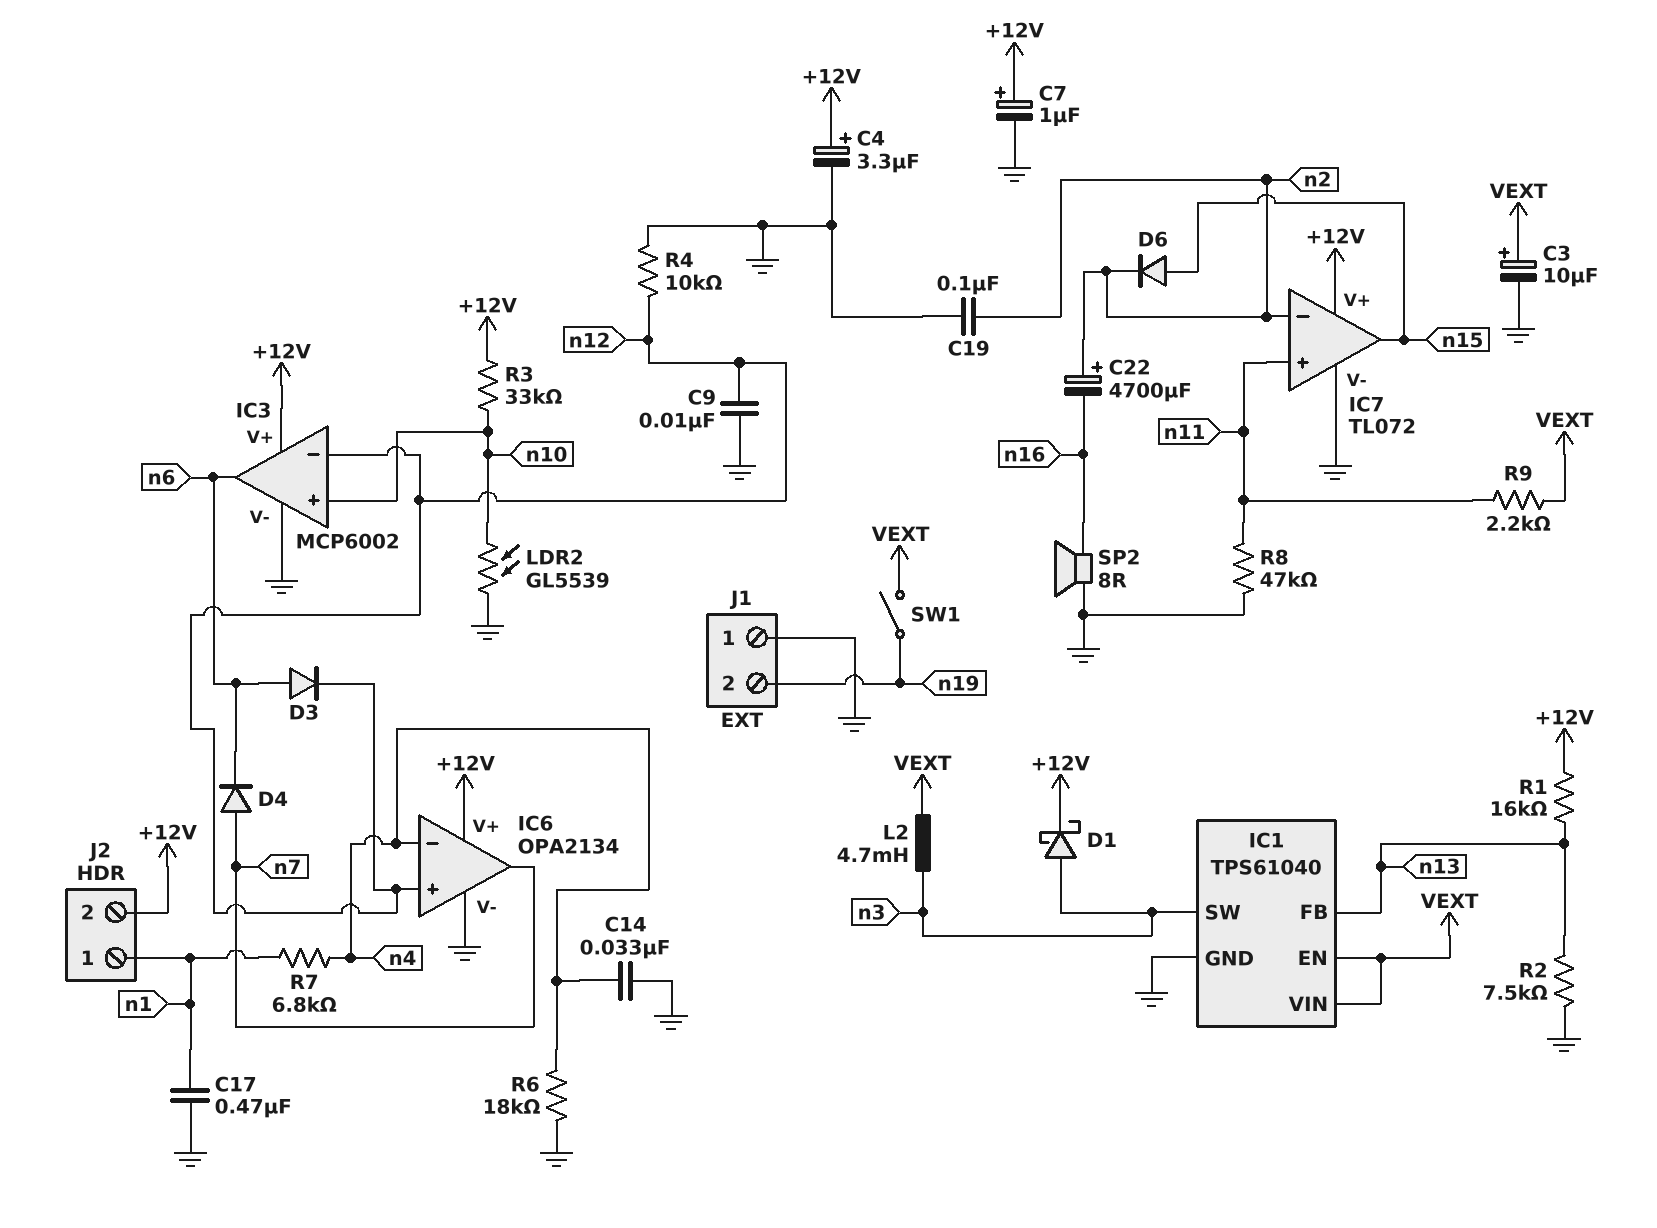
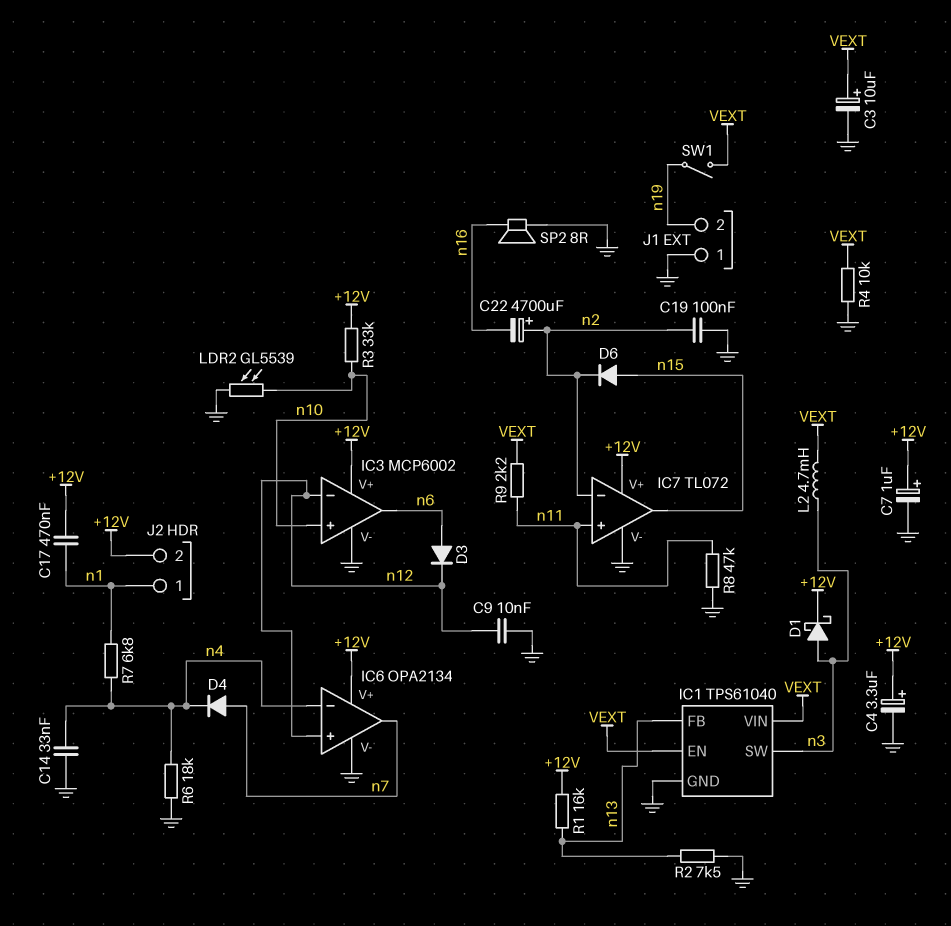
C17: 470nF (GND, n1) -> 470nF (+12V, n1)
D4: diode (A n7, K n6) -> diode (A n7, K n4)
R4: 10k (GND, n12) -> 10k (GND, VEXT)

